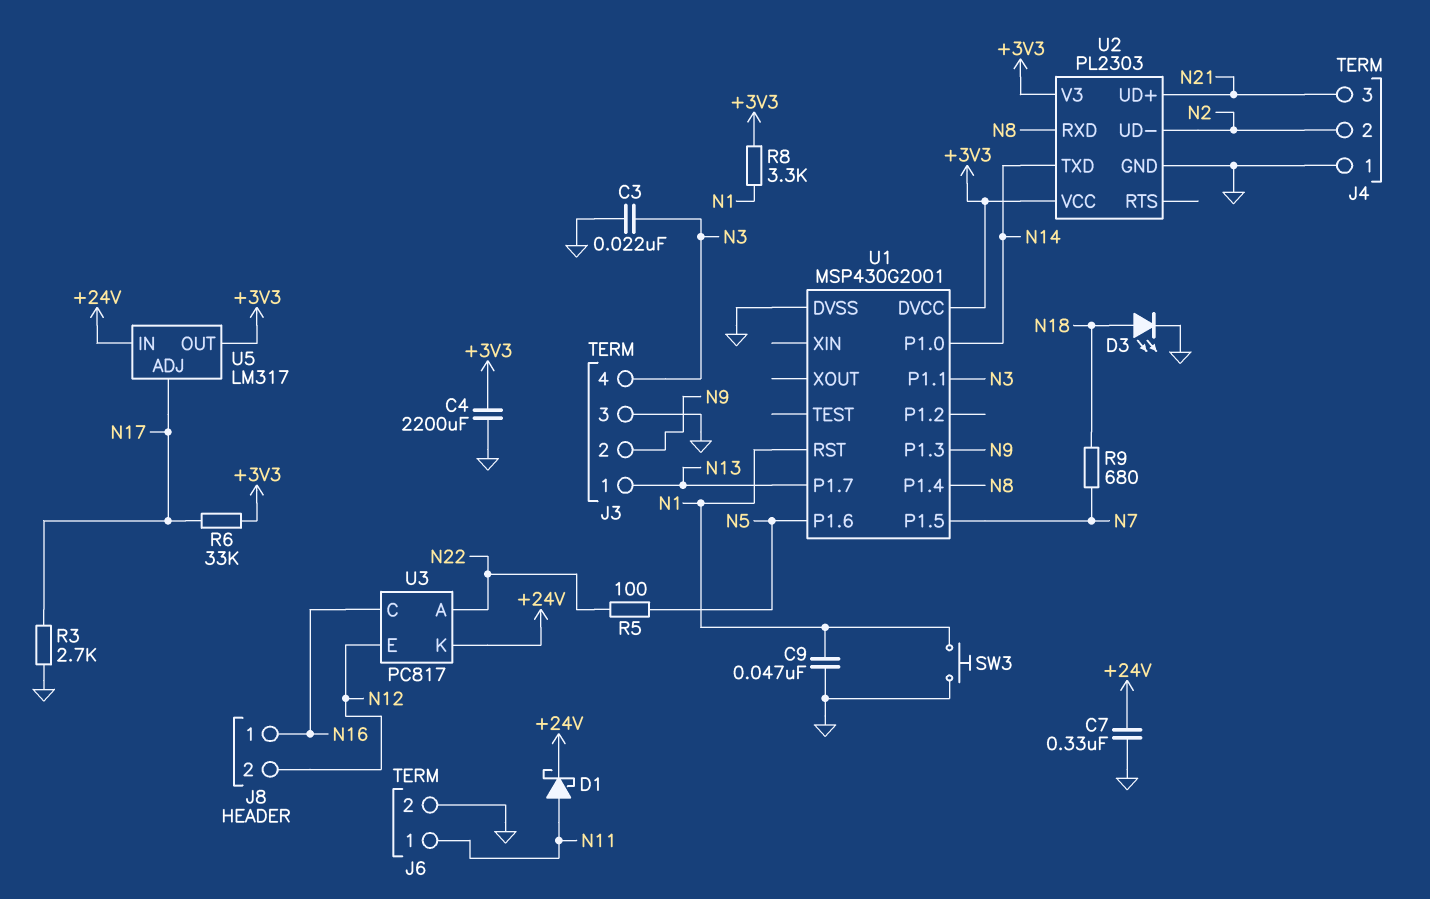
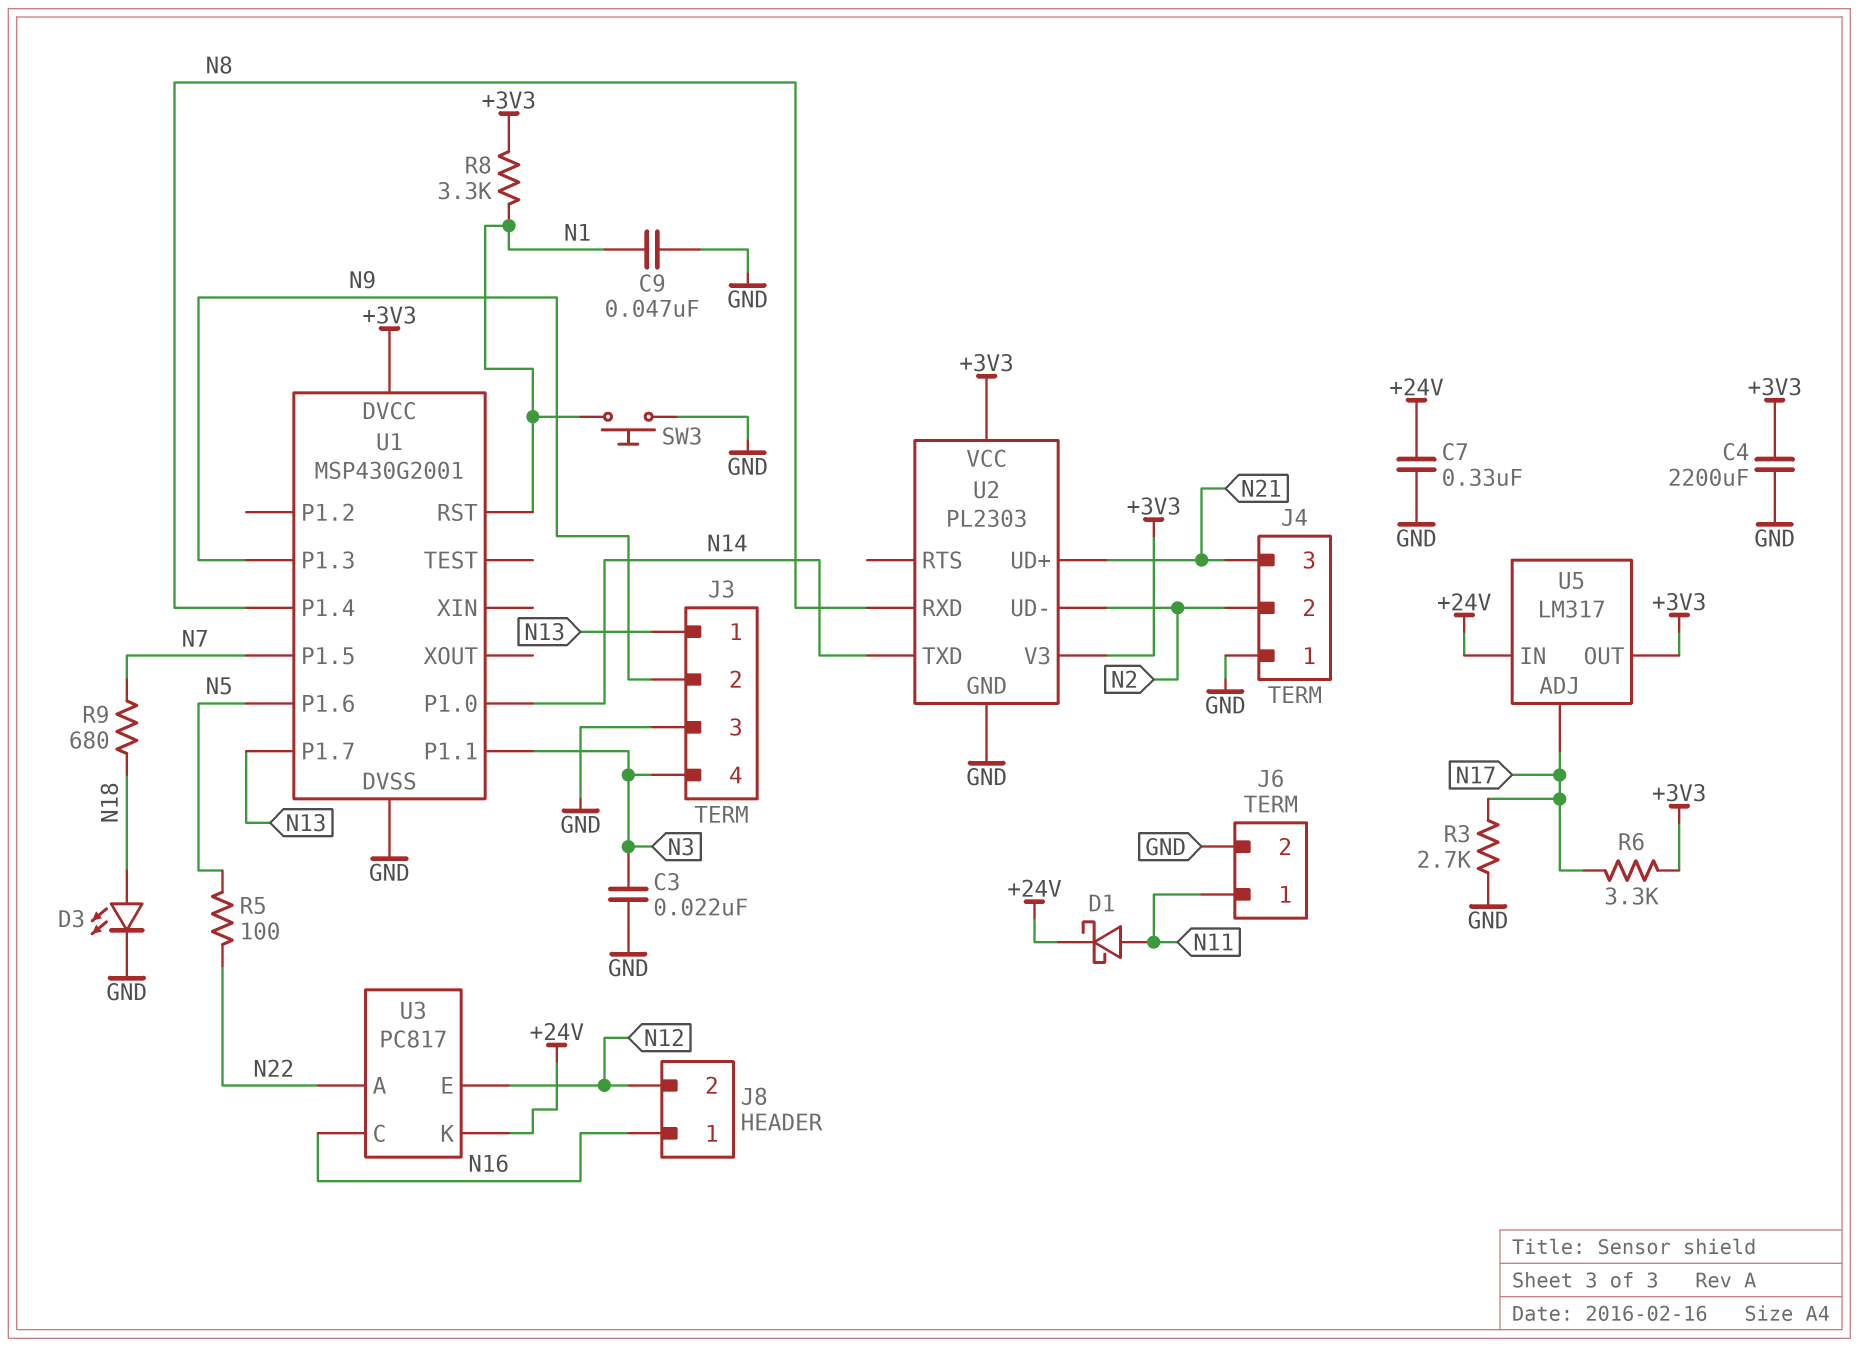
R6: 33k (+3V3, N17) -> 3.3k (+3V3, N17)

